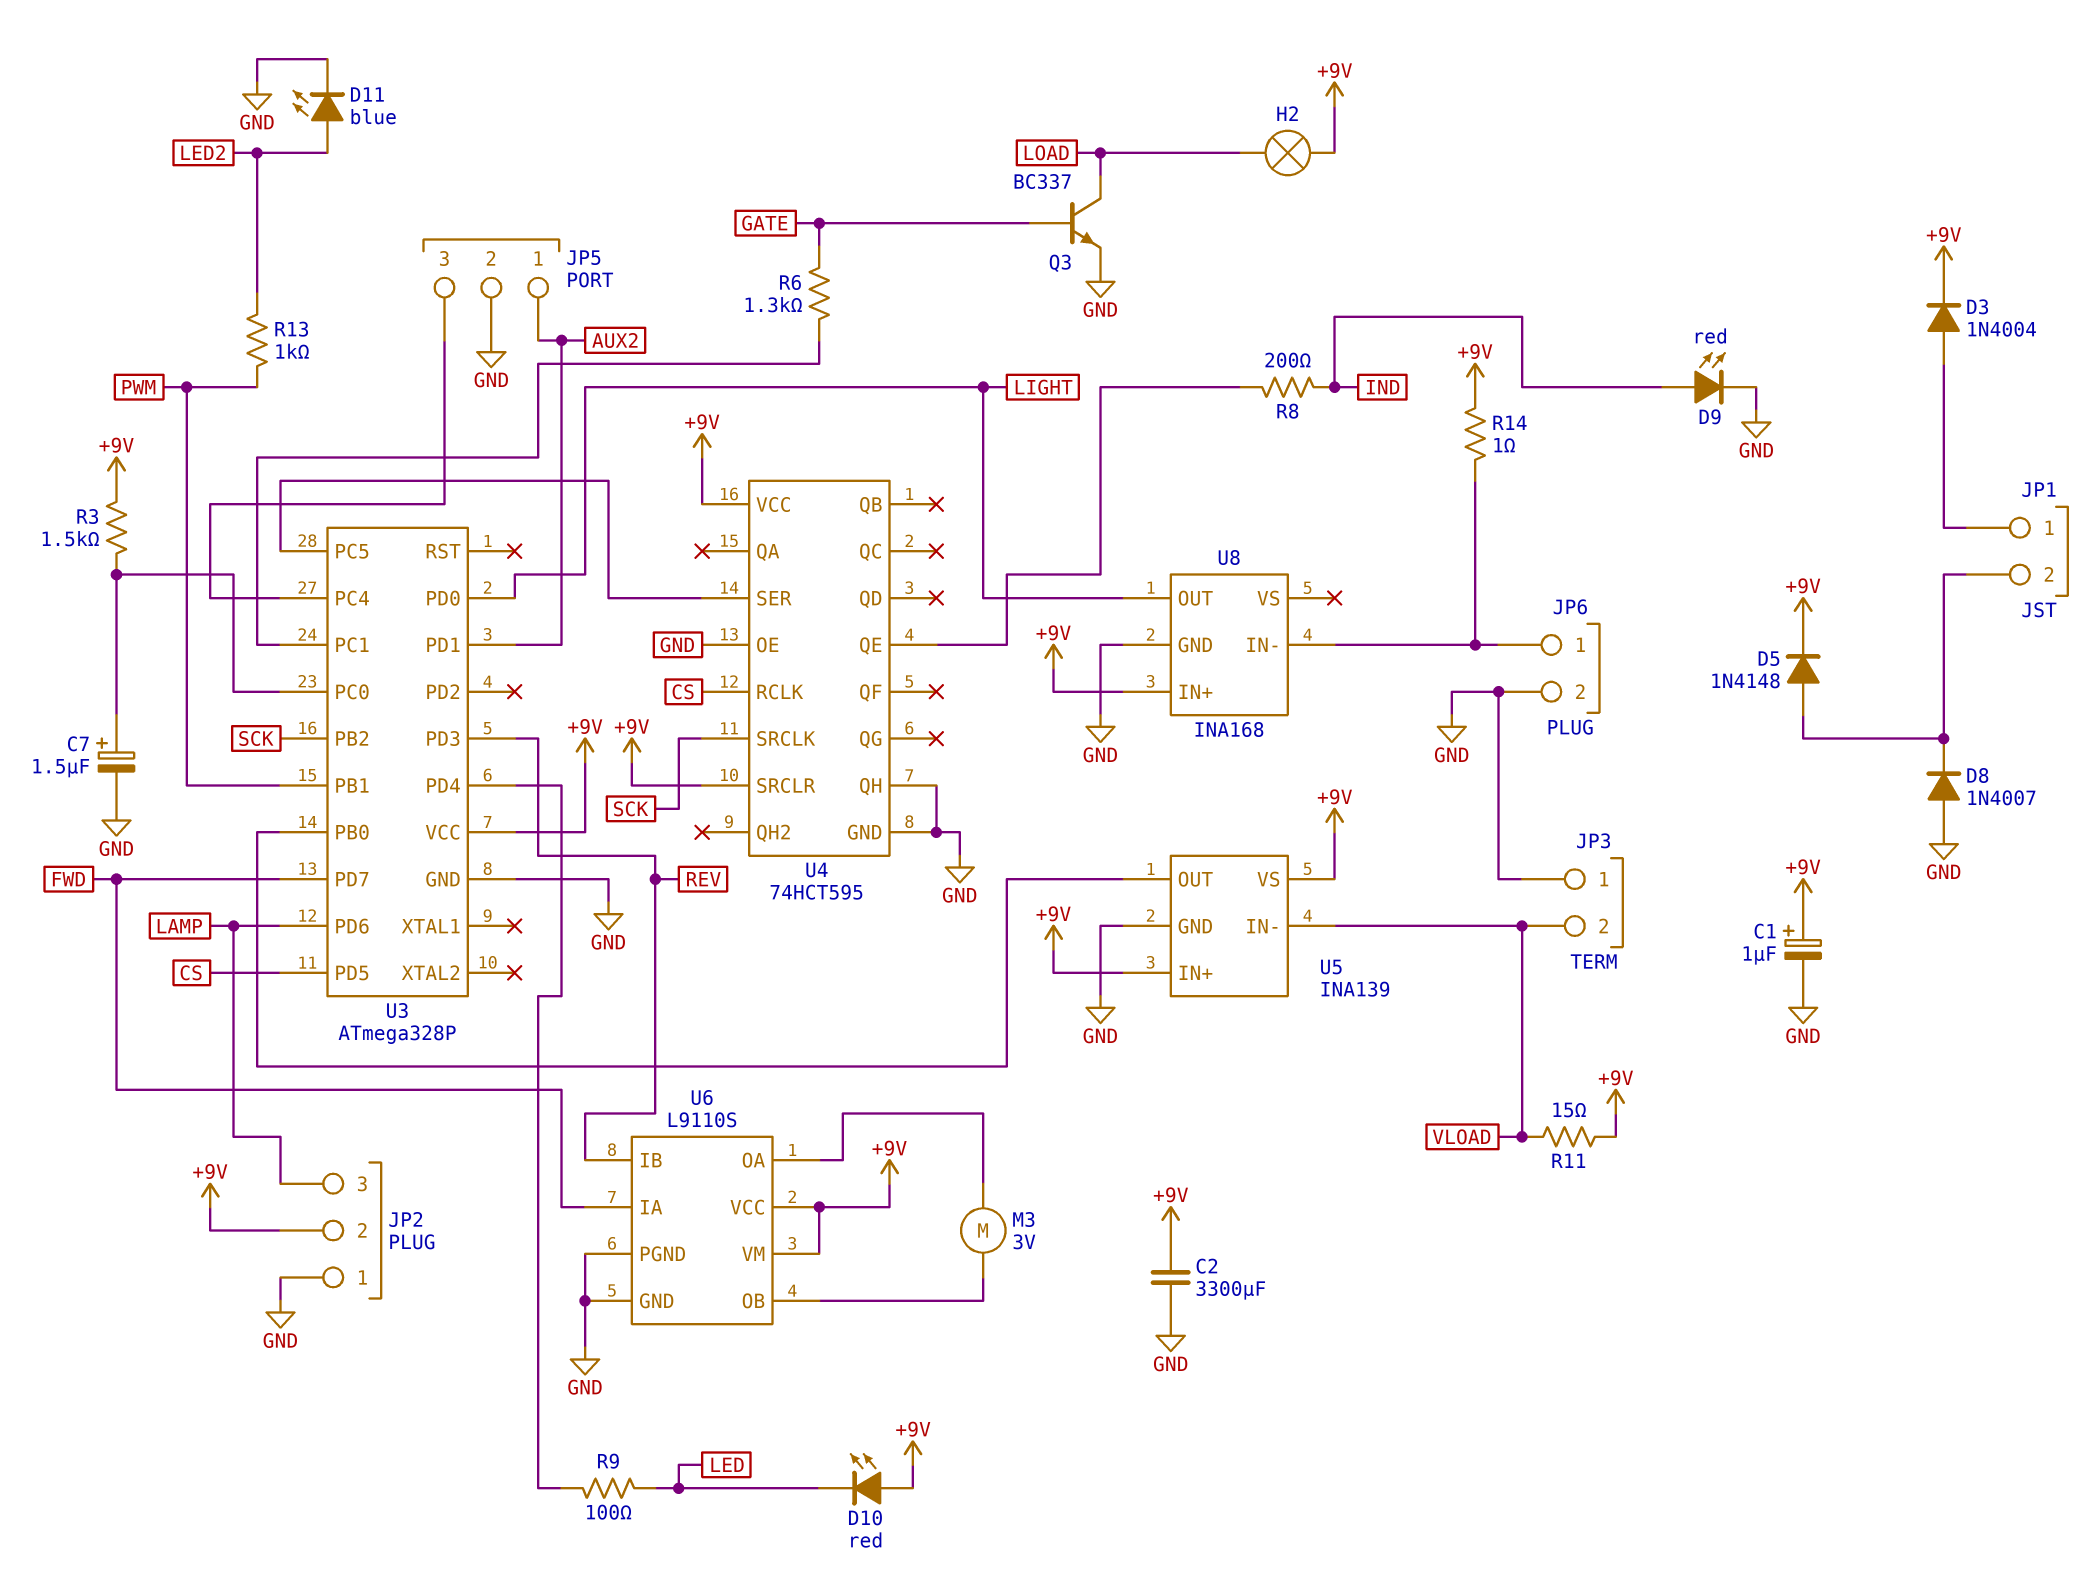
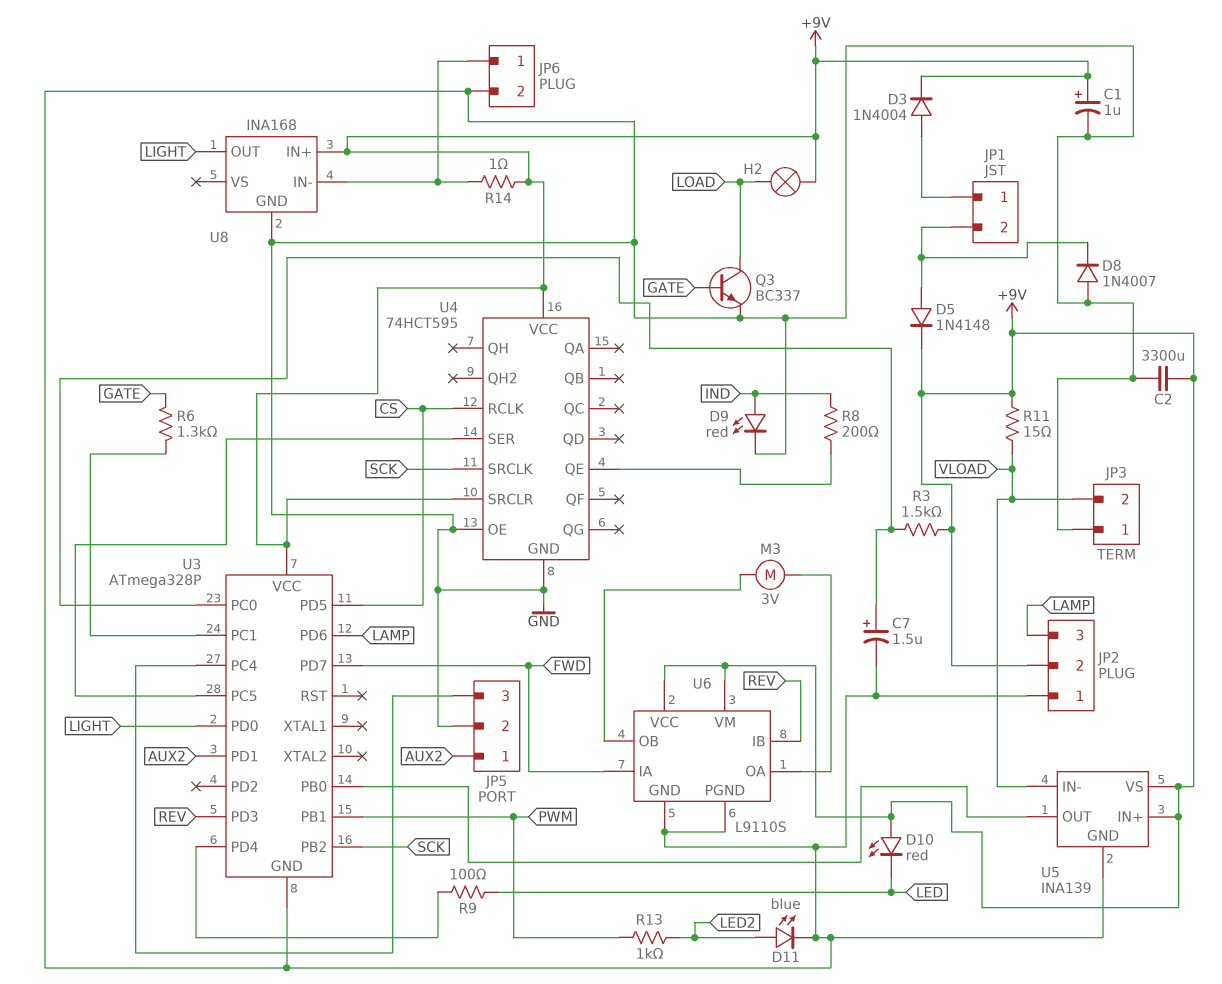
U4 pin QH: GND -> none

